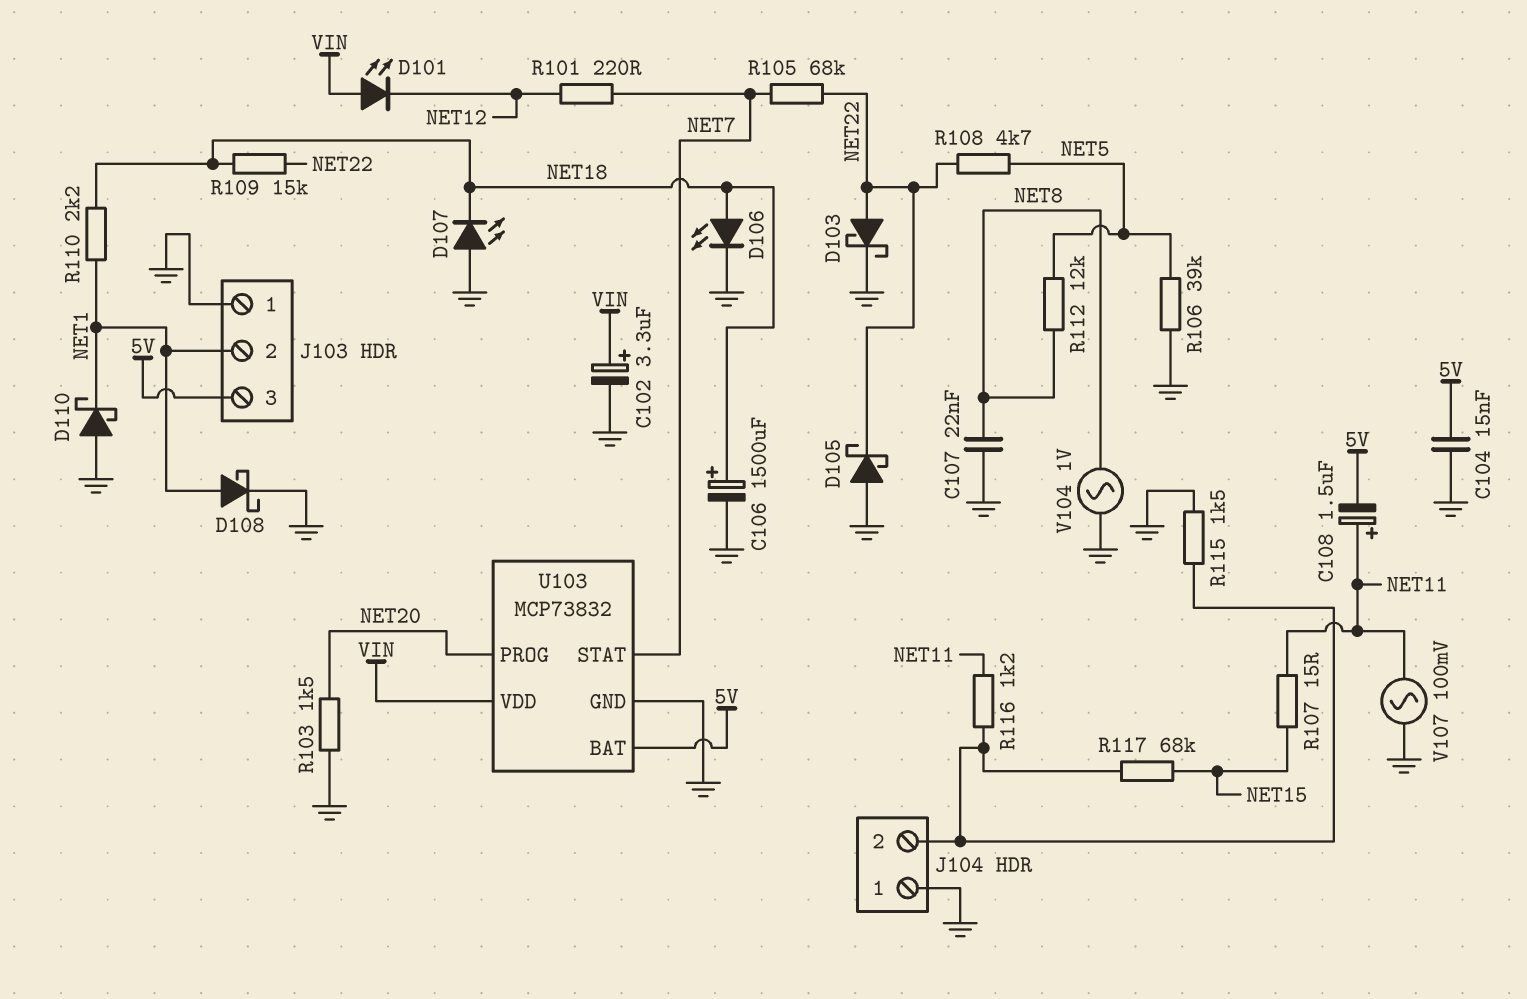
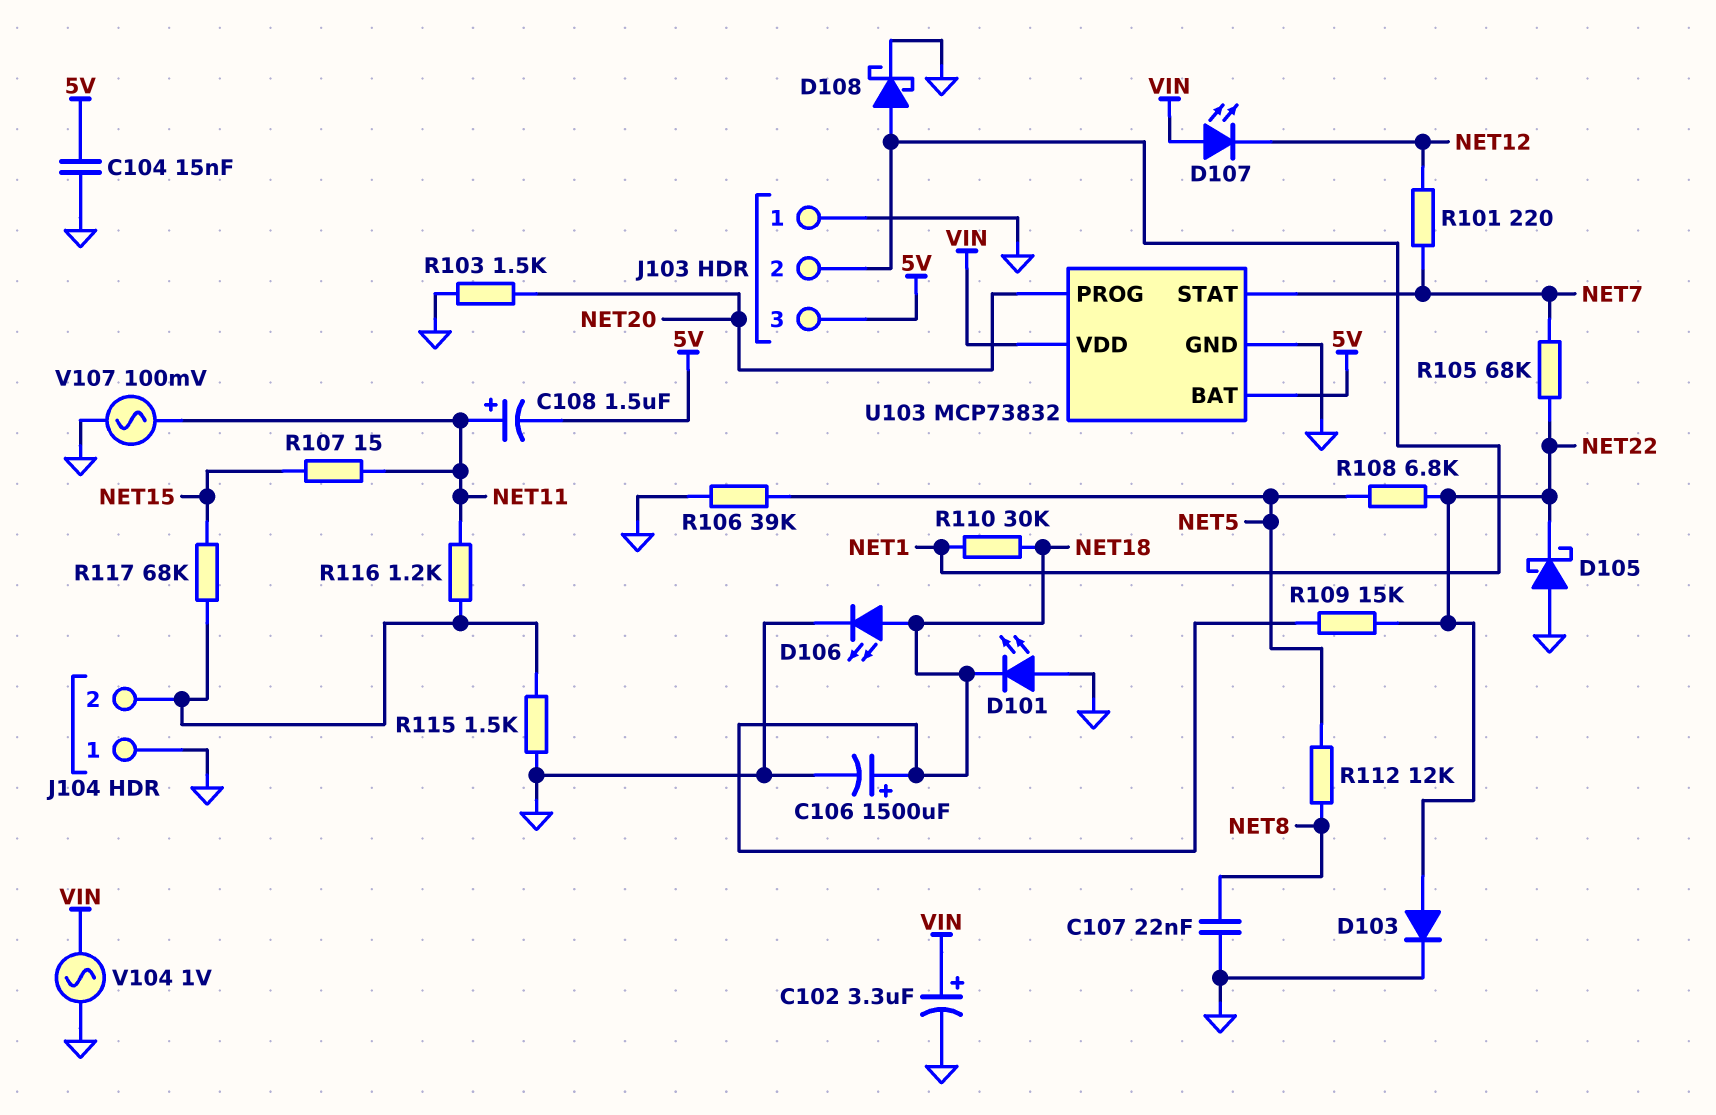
D101: LED (A VIN, K NET12) -> LED (A GND, K NET18)
D103: schottky (A NET22, K GND) -> diode (A NET22, K GND)
D107: LED (A GND, K NET18) -> LED (A VIN, K NET12)
D110: schottky (A GND, K NET1) -> none
R108: 4.7k (NET5, NET22) -> 6.8k (NET5, NET22)
R110: 2.2k (NET1, NET18) -> 30k (NET1, NET18)
V104: AC 1V (GND, NET8) -> AC 1V (GND, VIN)

